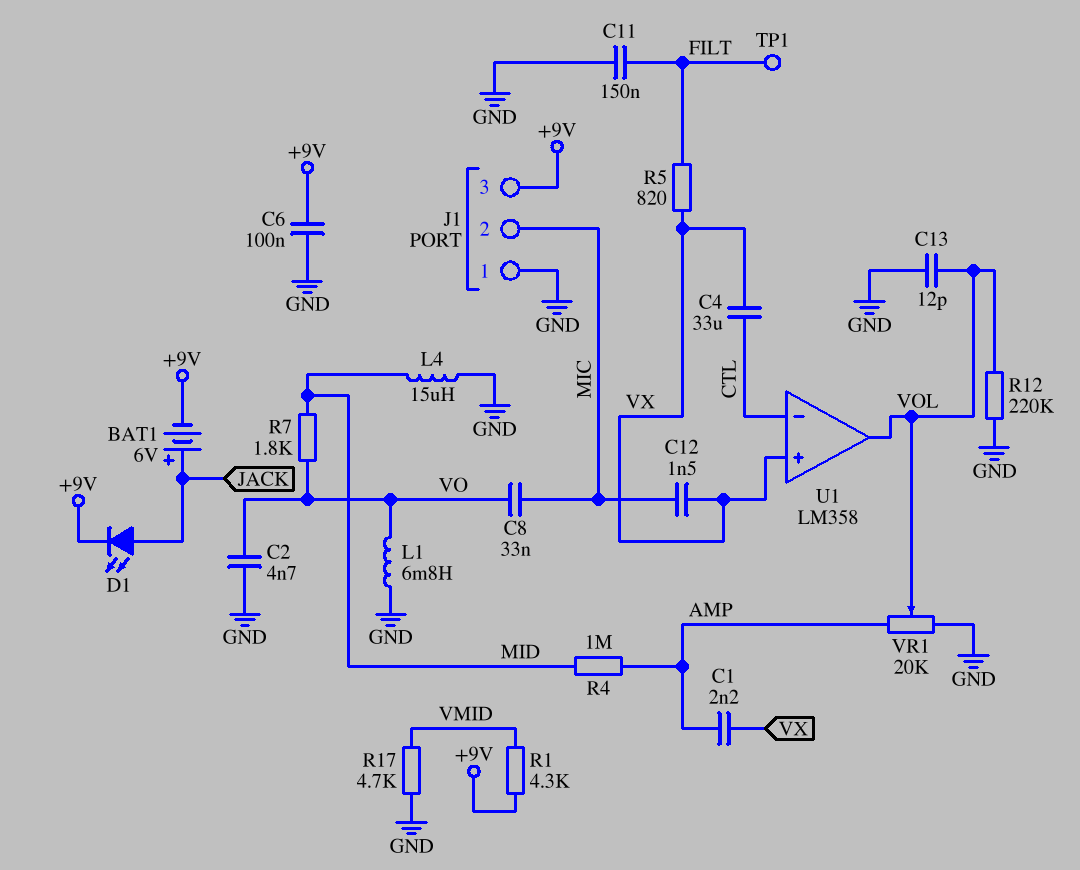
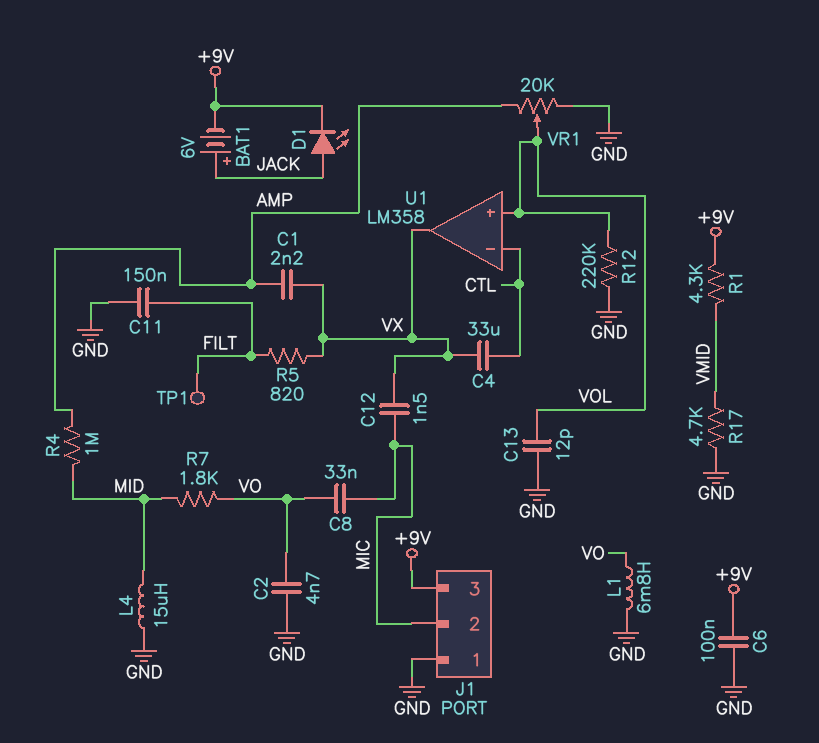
U1 pin in+: VX -> VOL
U1 pin out: VOL -> VX

